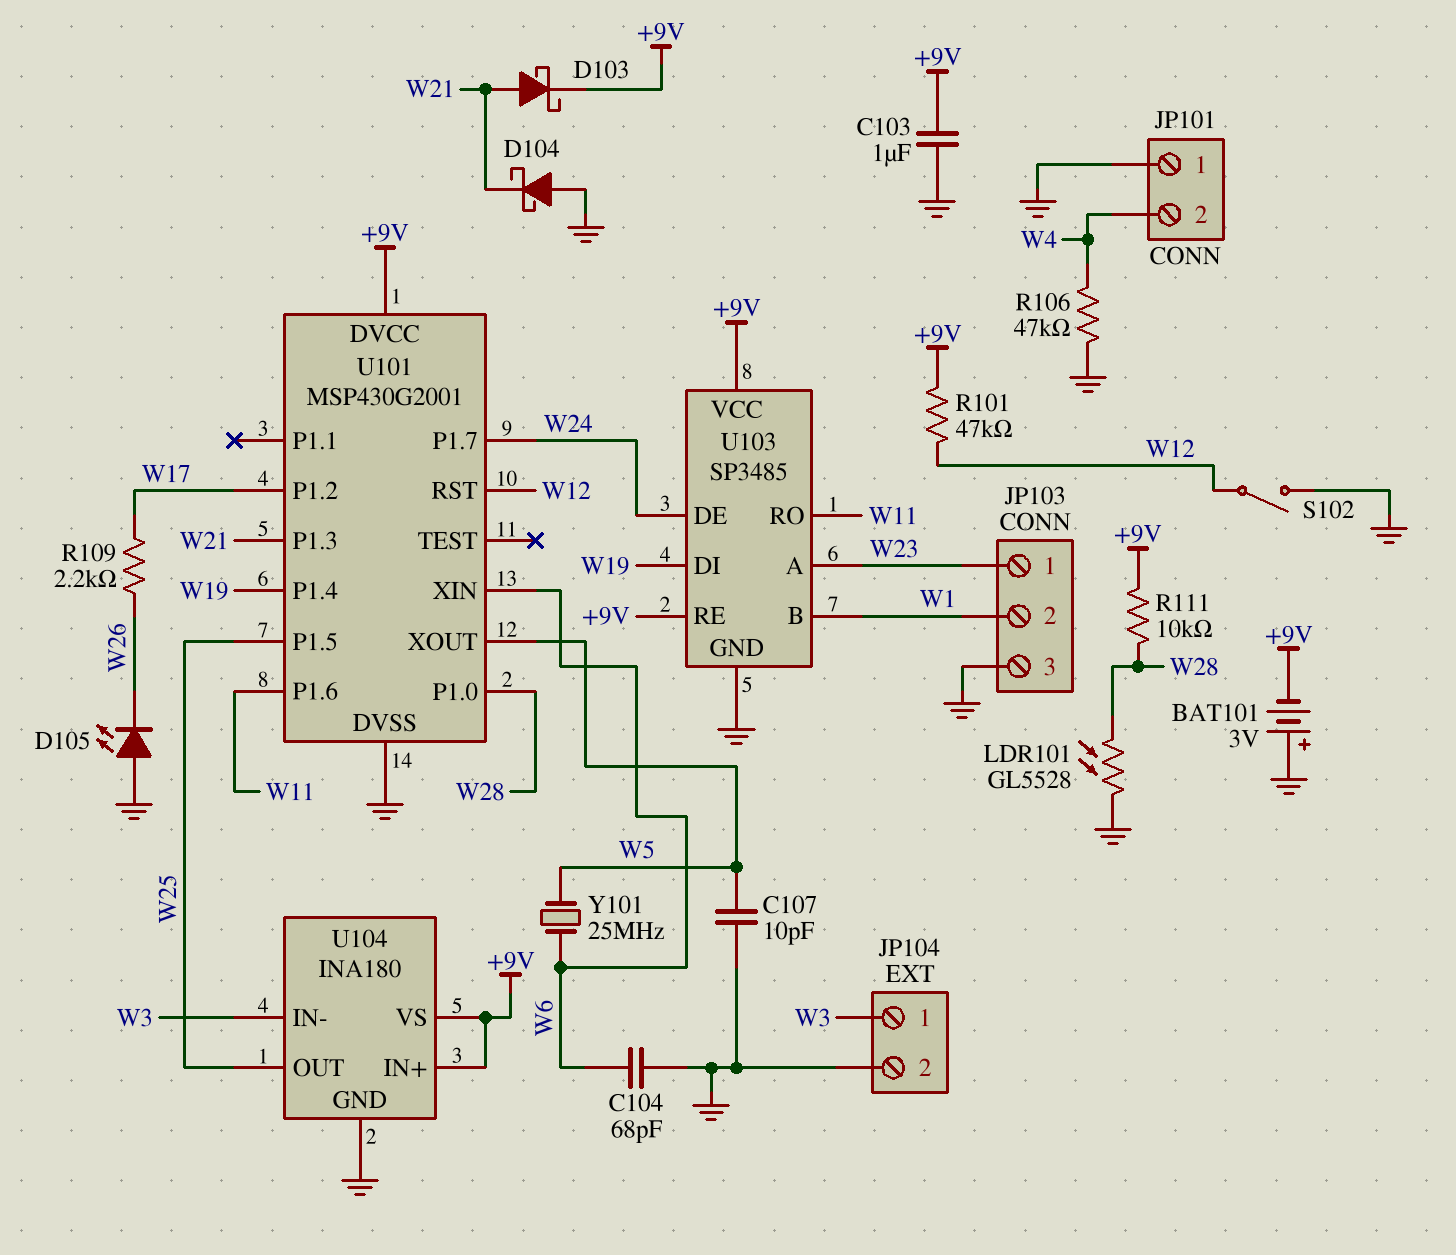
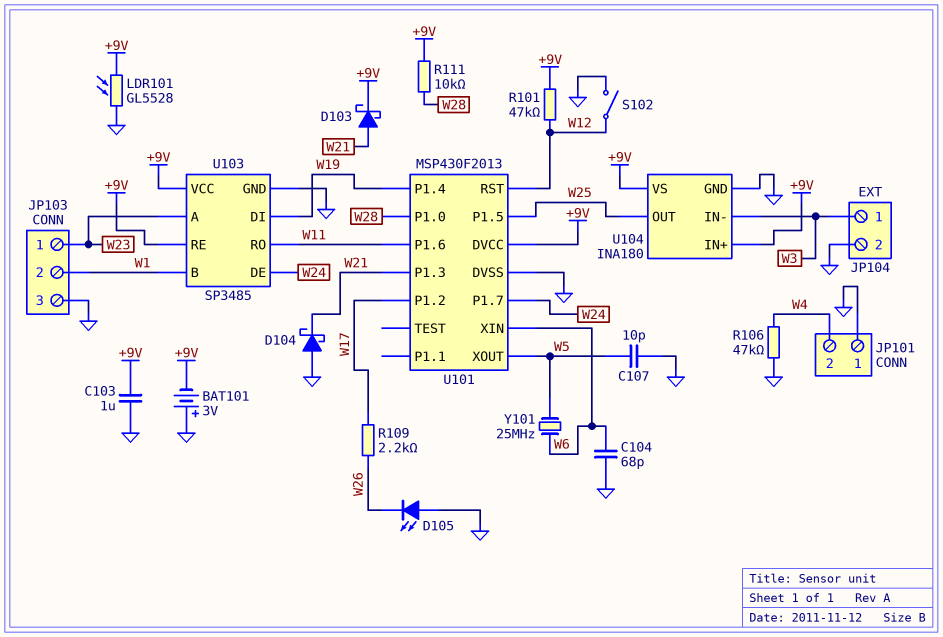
LDR101: GL5528 (GND, W28) -> GL5528 (+9V, GND)
U101: MSP430G2001 -> MSP430F2013

